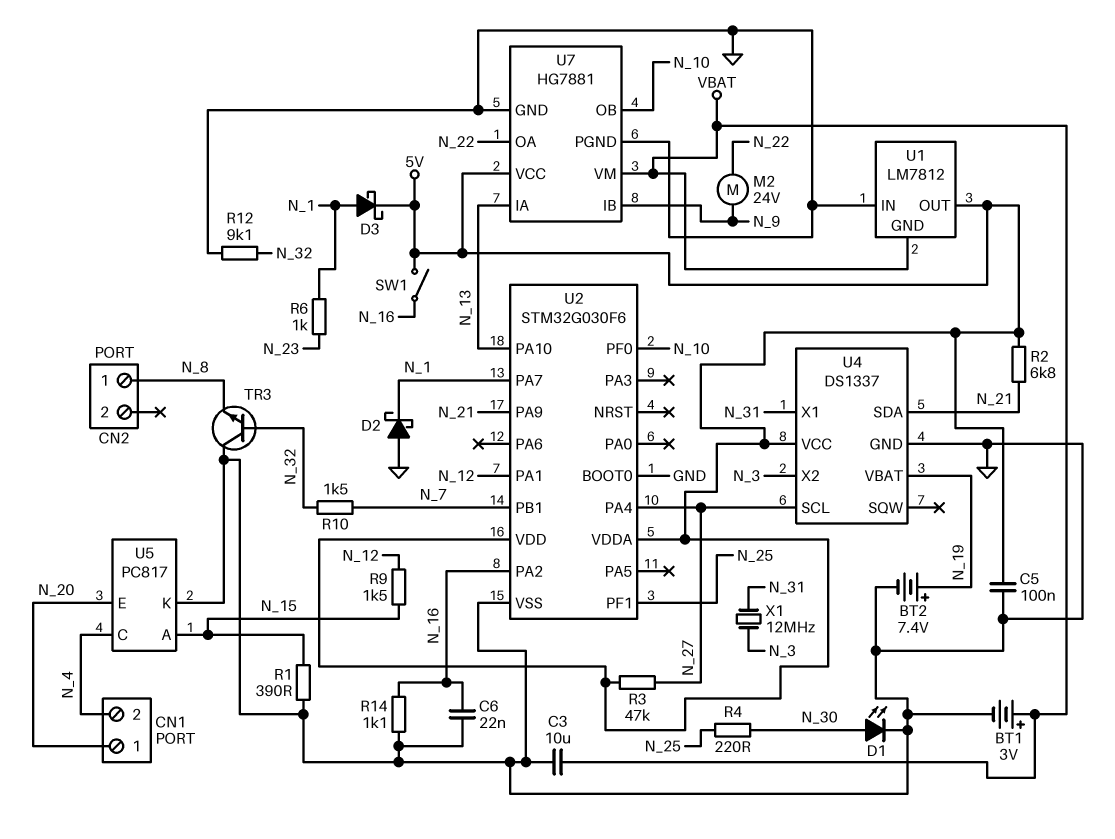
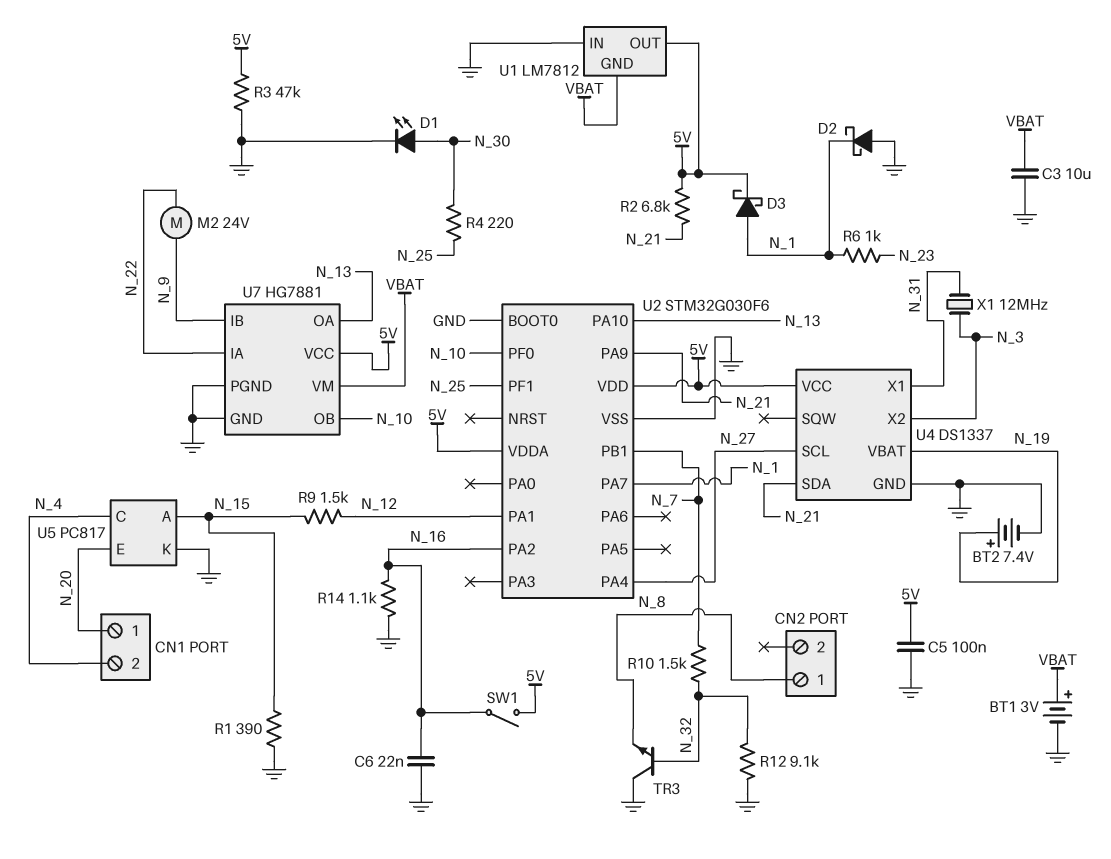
R3: 47k (5V, N_27) -> 47k (5V, GND)
U7 pin IA: N_13 -> N_22
U7 pin OA: N_22 -> N_13

